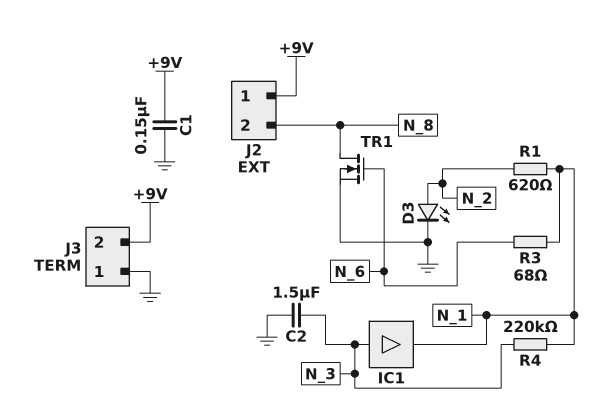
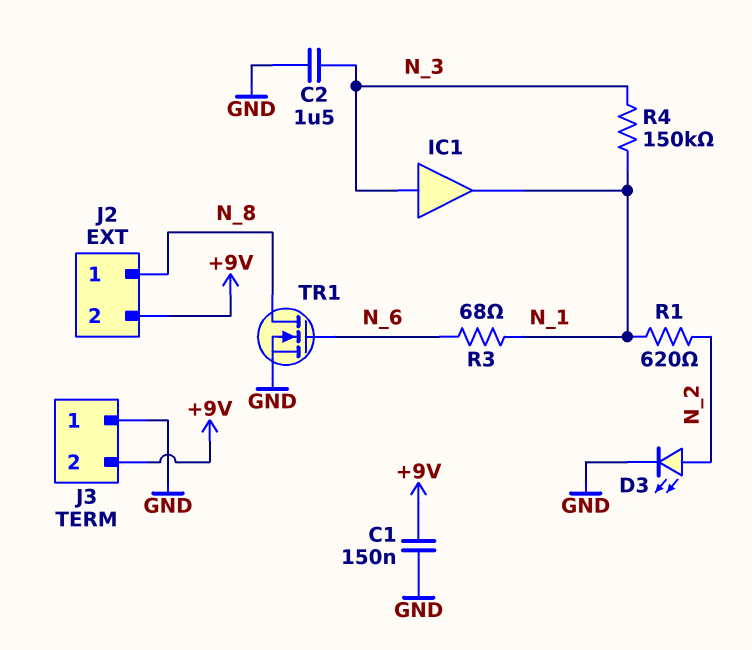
J2 pin 1: +9V -> N_8
J2 pin 2: N_8 -> +9V
R4: 220k (N_1, N_3) -> 150k (N_1, N_3)

